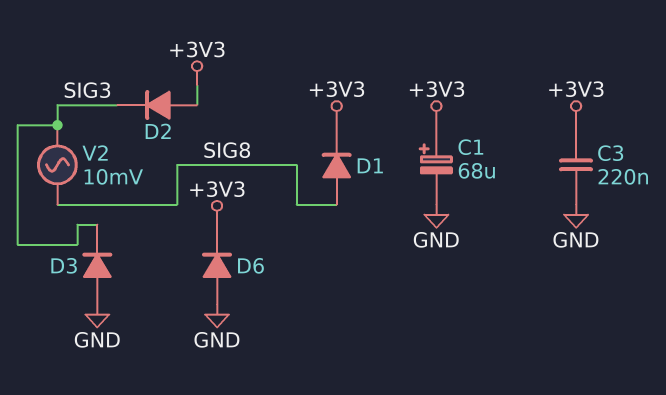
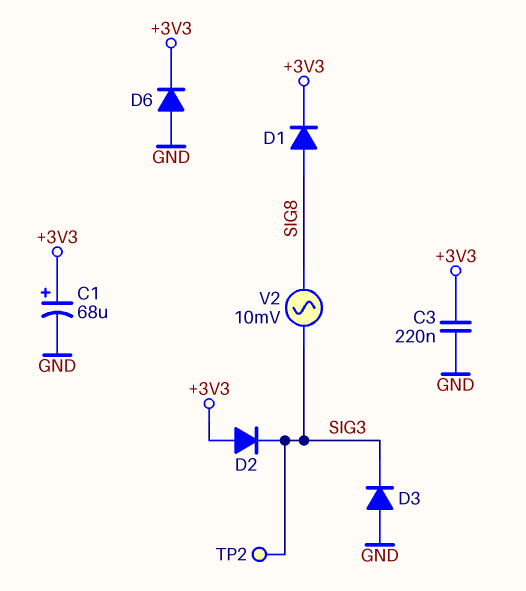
TP2: none -> test point (SIG3)

